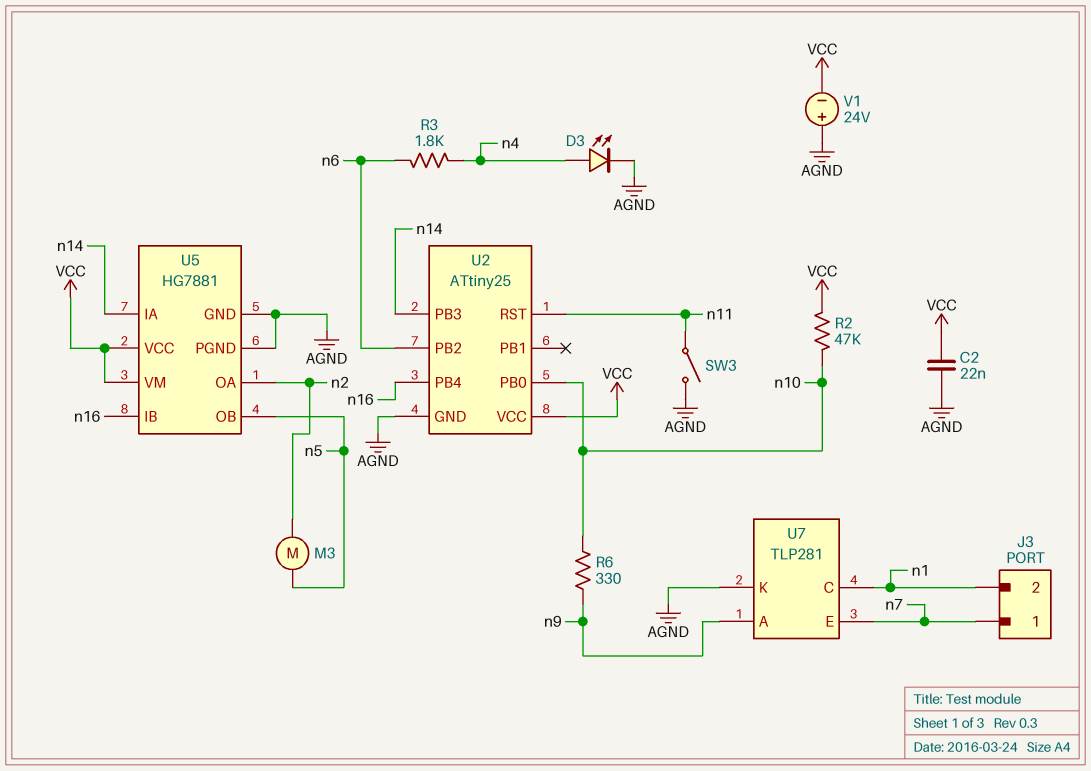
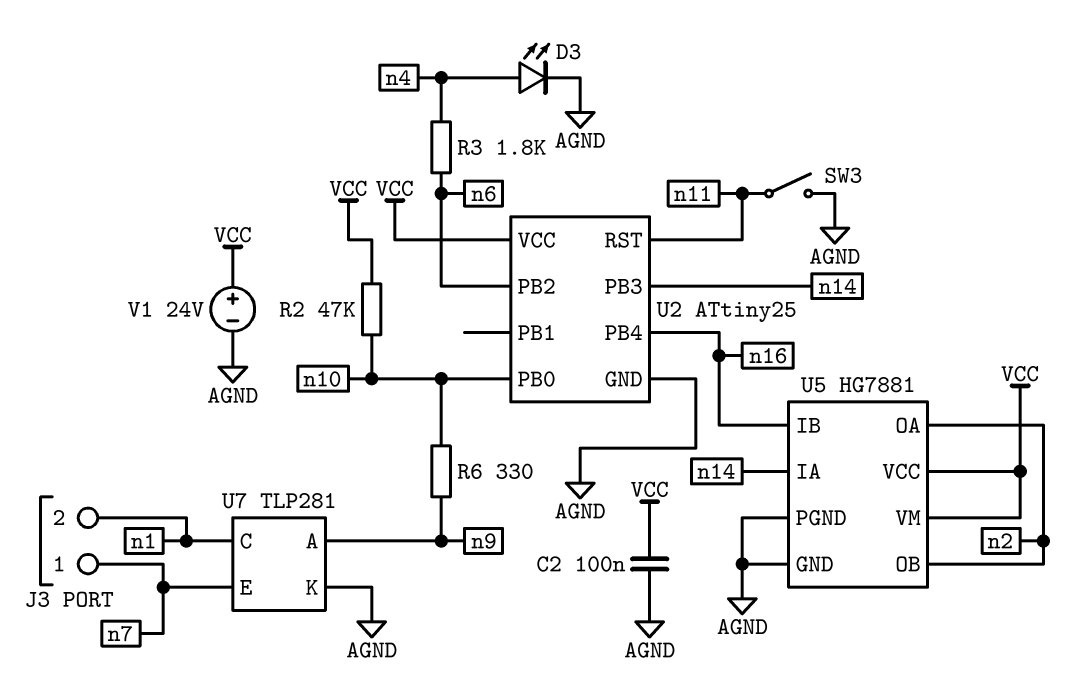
C2: 22nF (AGND, VCC) -> 100nF (AGND, VCC)
M3: motor (n2, n5) -> none
U5 pin OB: n5 -> n2
V1: 24V (plus AGND, minus VCC) -> 24V (plus VCC, minus AGND)

